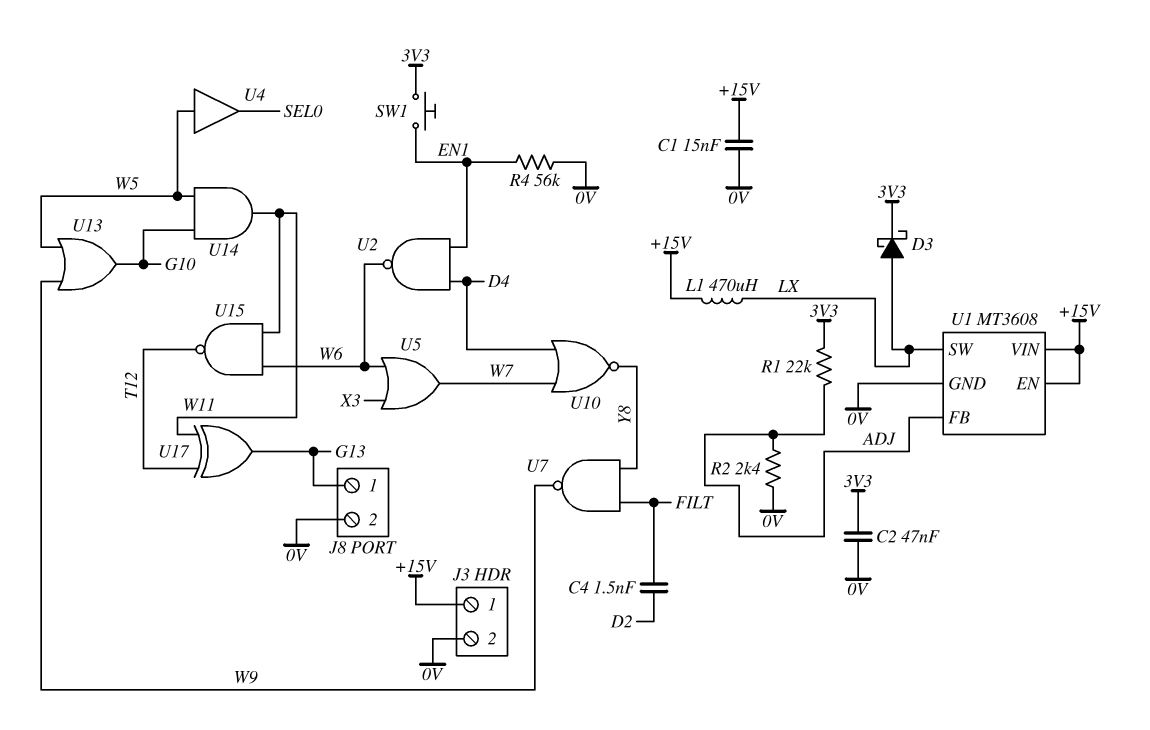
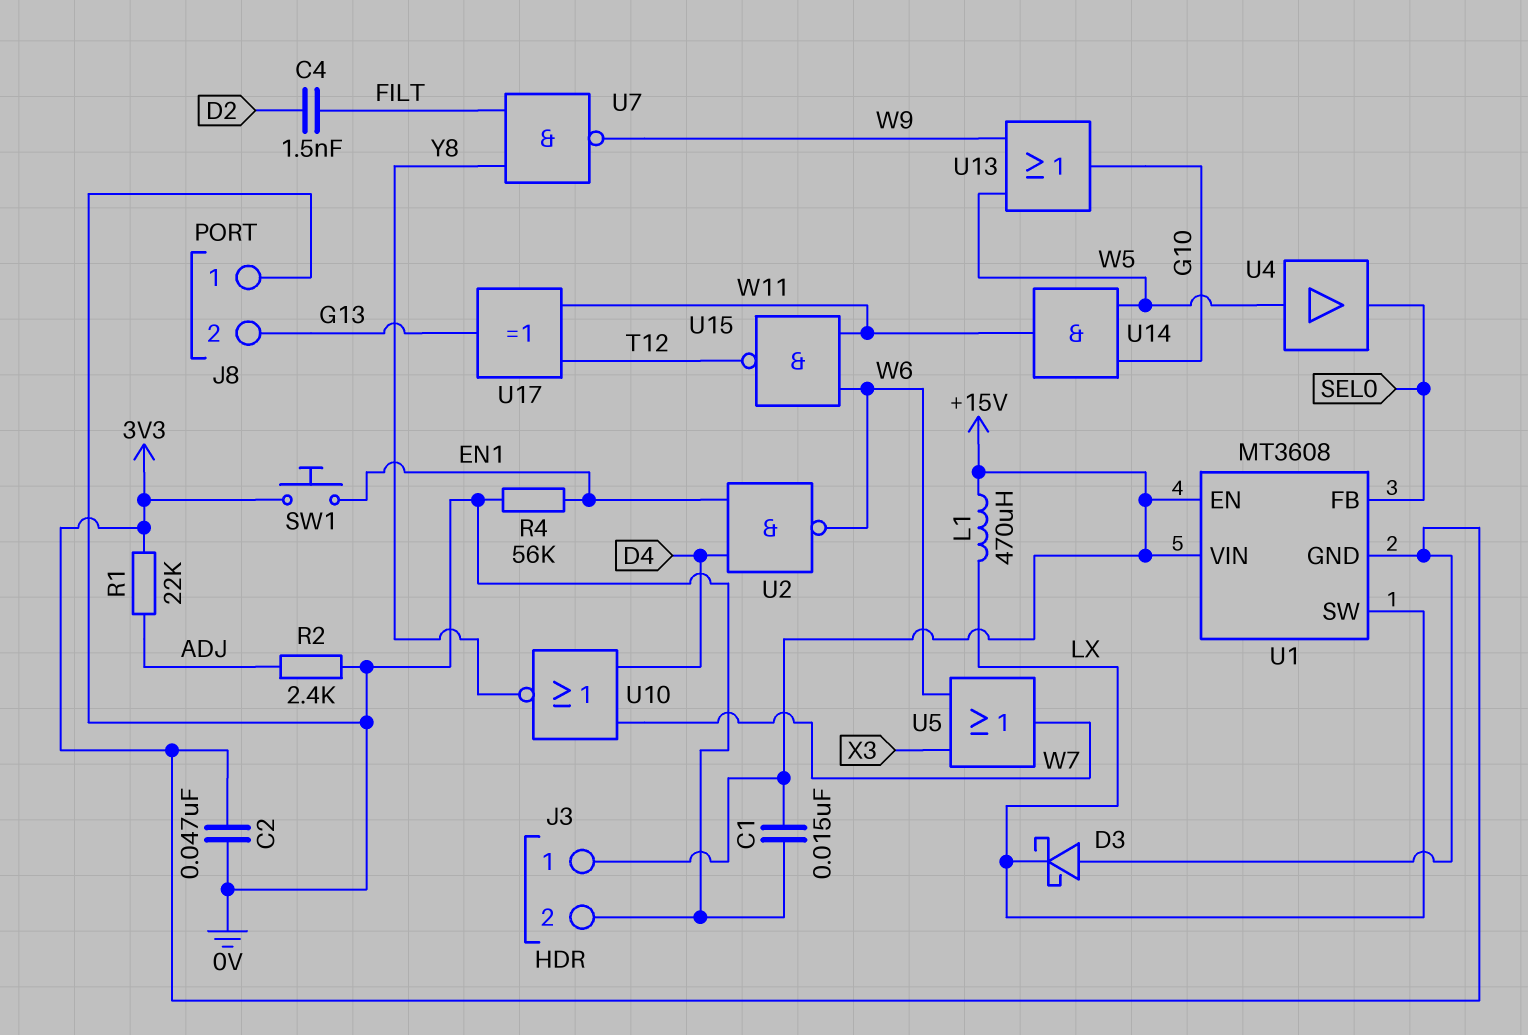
D3: schottky (A LX, K 3V3) -> schottky (A 3V3, K LX)
J8 pin 1: G13 -> 0V
J8 pin 2: 0V -> G13
U1 pin FB: ADJ -> SEL0
U1 pin GND: 0V -> 3V3

